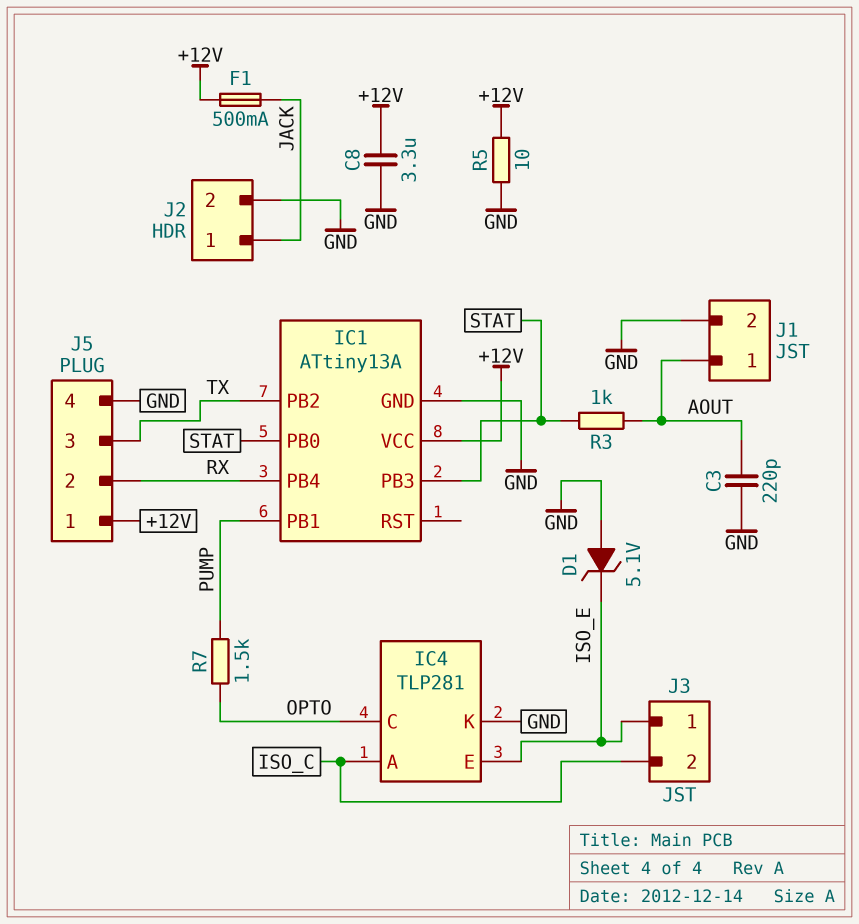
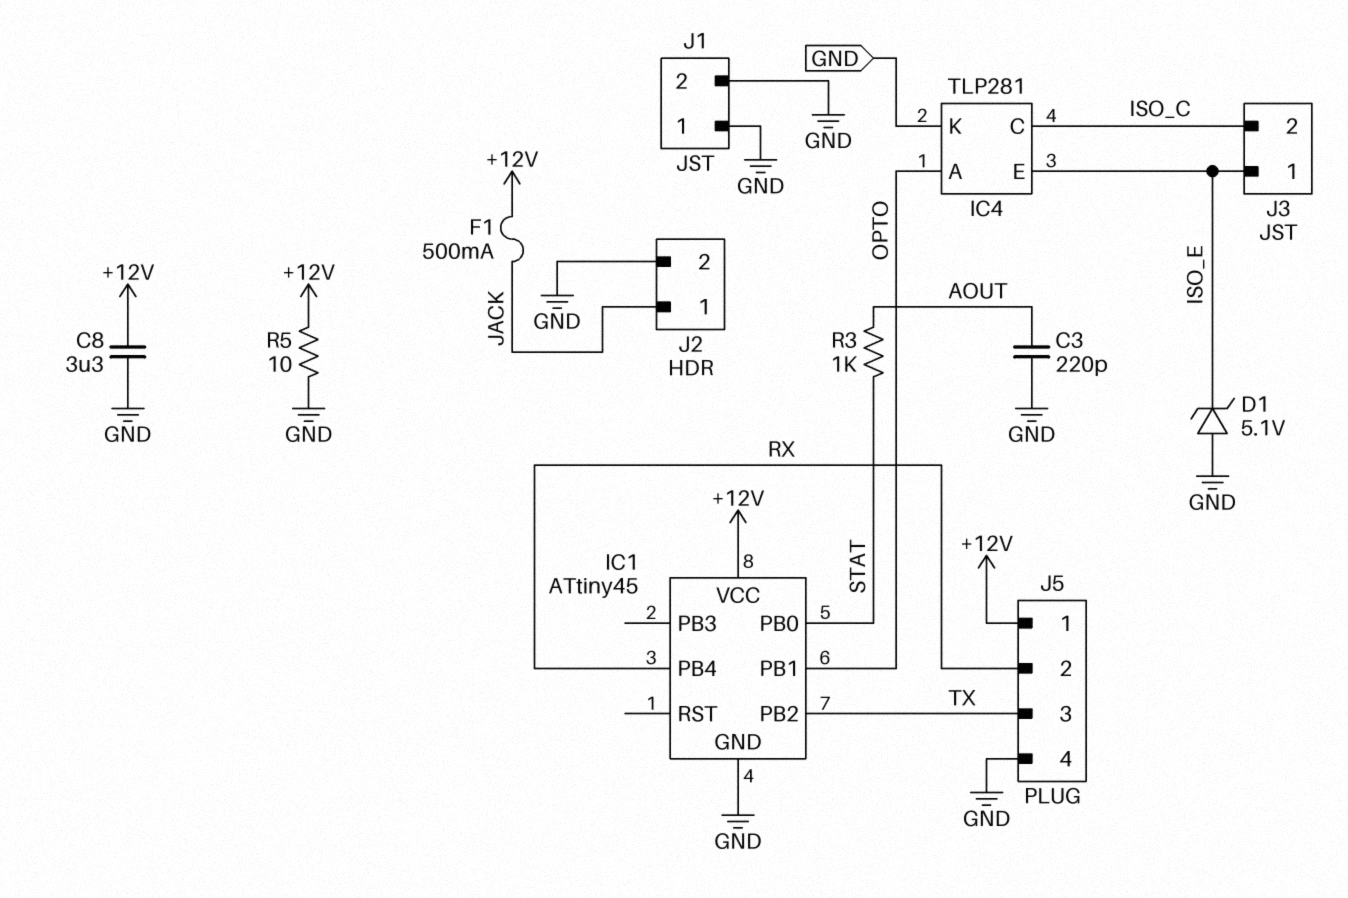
IC1: ATtiny13A -> ATtiny45
IC1 pin PB1: PUMP -> OPTO
IC1 pin PB3: STAT -> none
IC4 pin A: ISO_C -> OPTO
IC4 pin C: OPTO -> ISO_C
J1 pin 1: AOUT -> GND
R7: 1.5k (OPTO, PUMP) -> none

